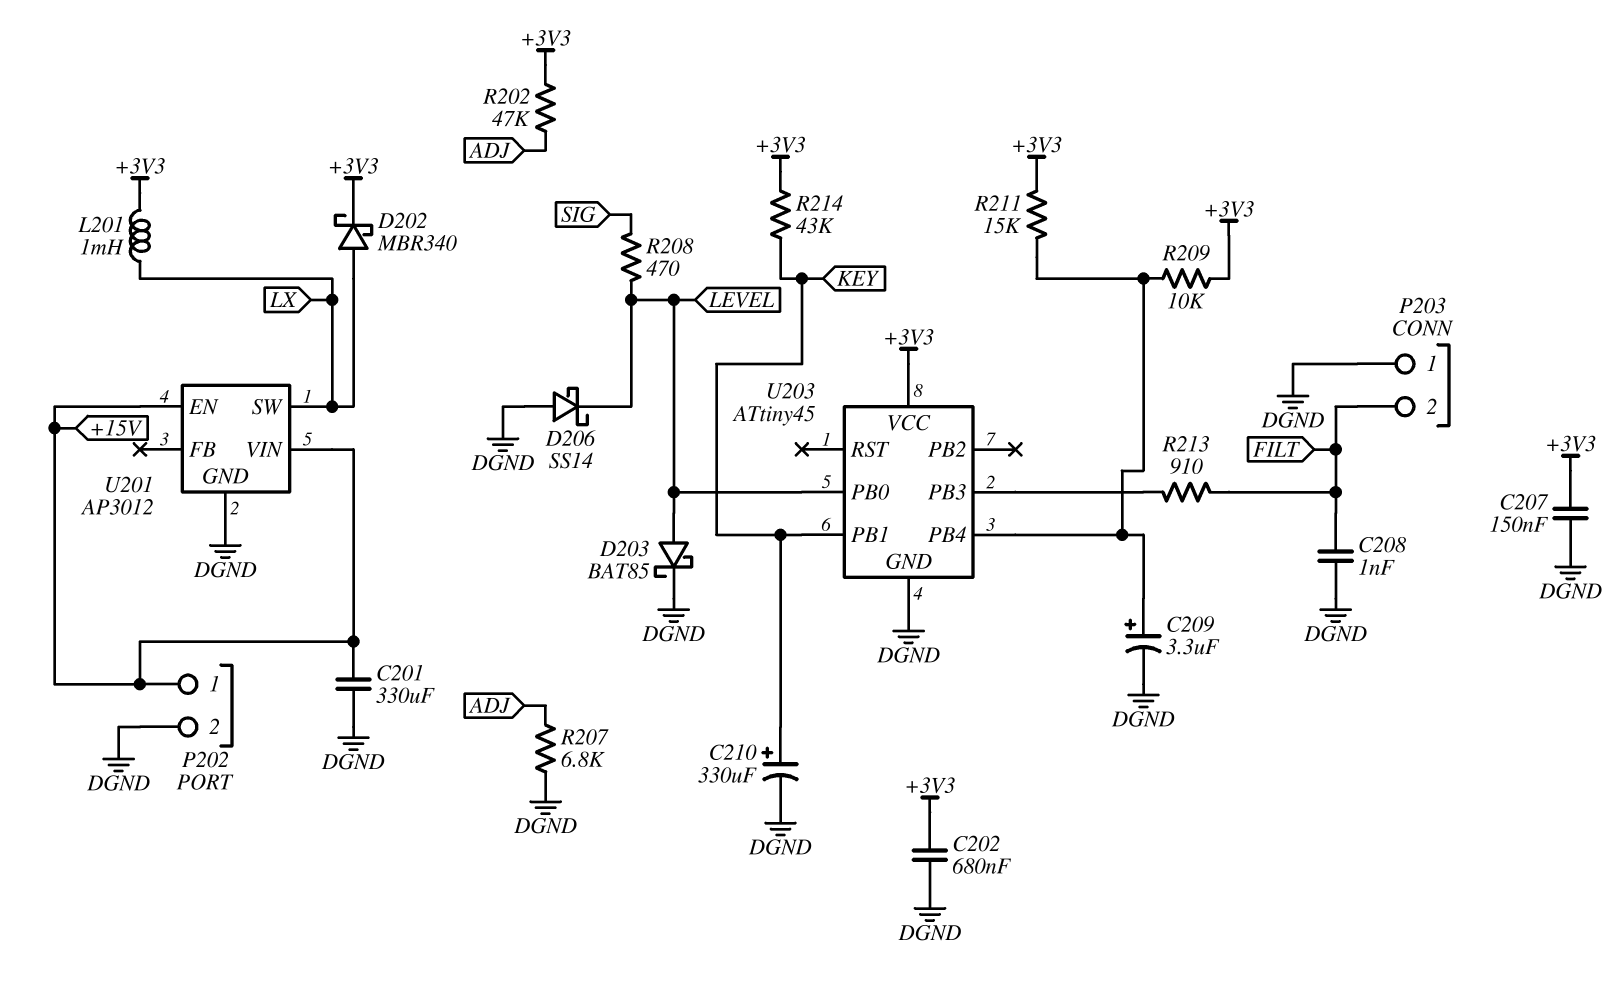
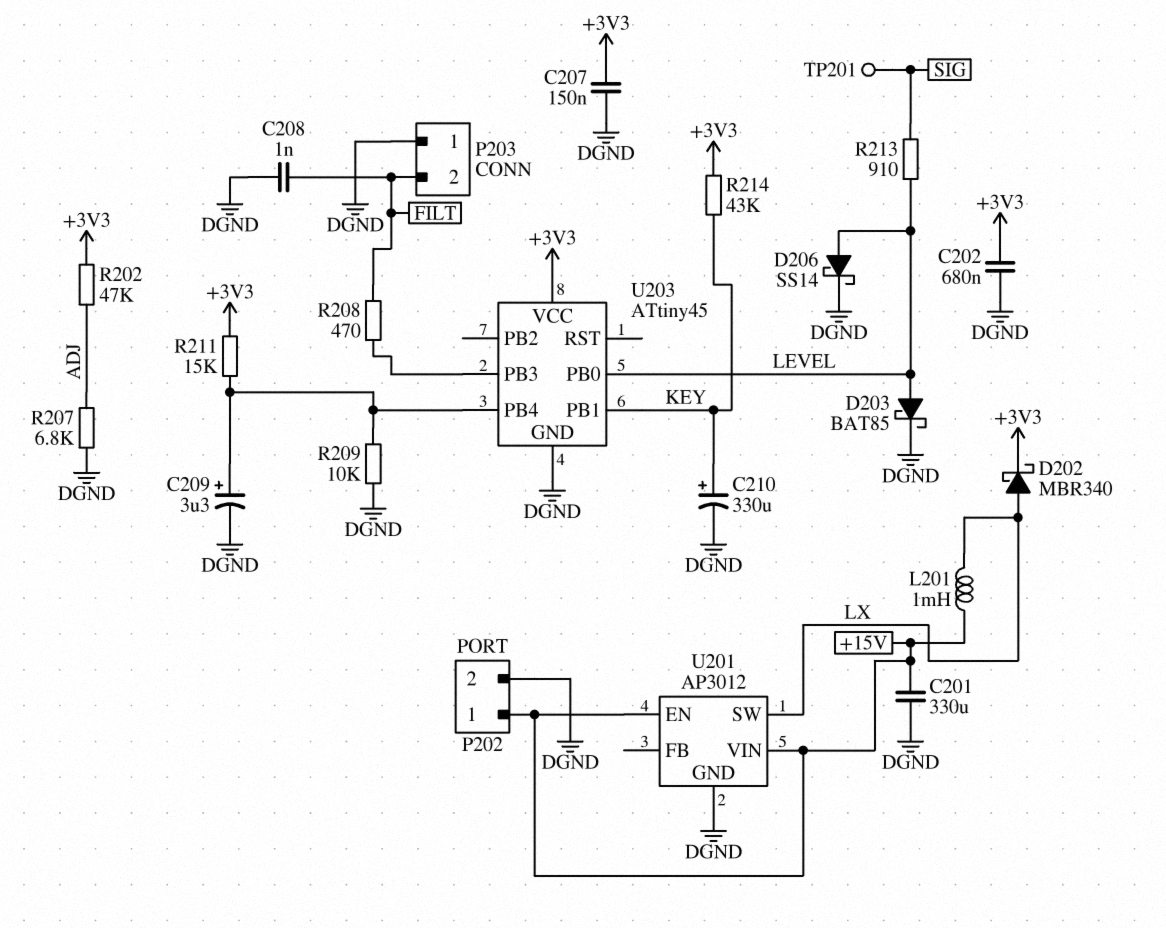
D206: schottky SS14 (A DGND, K LEVEL) -> schottky SS14 (A LEVEL, K DGND)
L201: 1mH (+3V3, LX) -> 1mH (+15V, LX)
R208: 470 (LEVEL, SIG) -> 470 (FILT, U203/PB3)
R209: 10k (+3V3, U203/PB4) -> 10k (DGND, U203/PB4)
R213: 910 (FILT, U203/PB3) -> 910 (LEVEL, SIG)
TP201: none -> test point (SIG)

